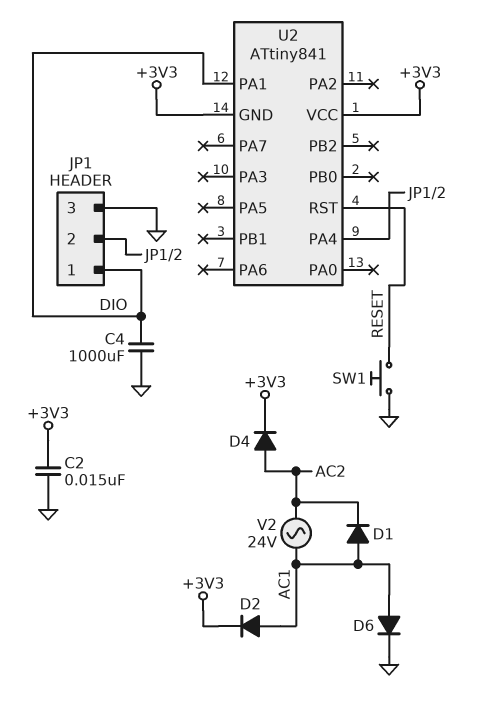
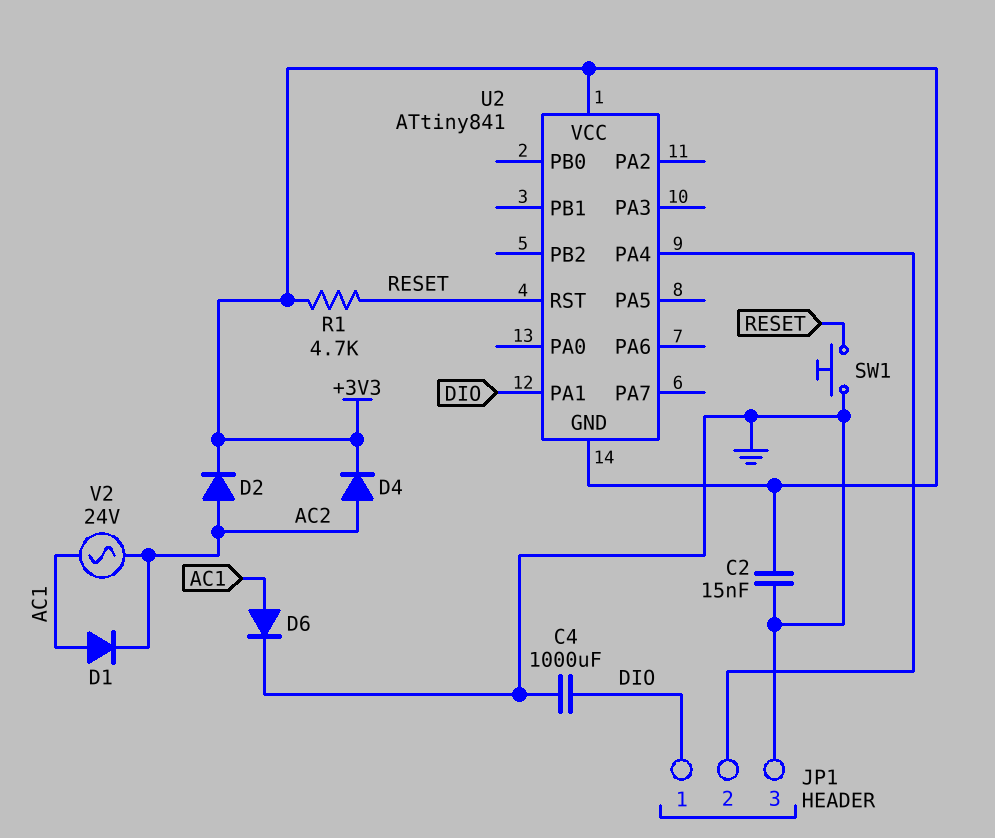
D2: diode (A AC1, K +3V3) -> diode (A AC2, K +3V3)
R1: none -> 4.7k (+3V3, RESET)

